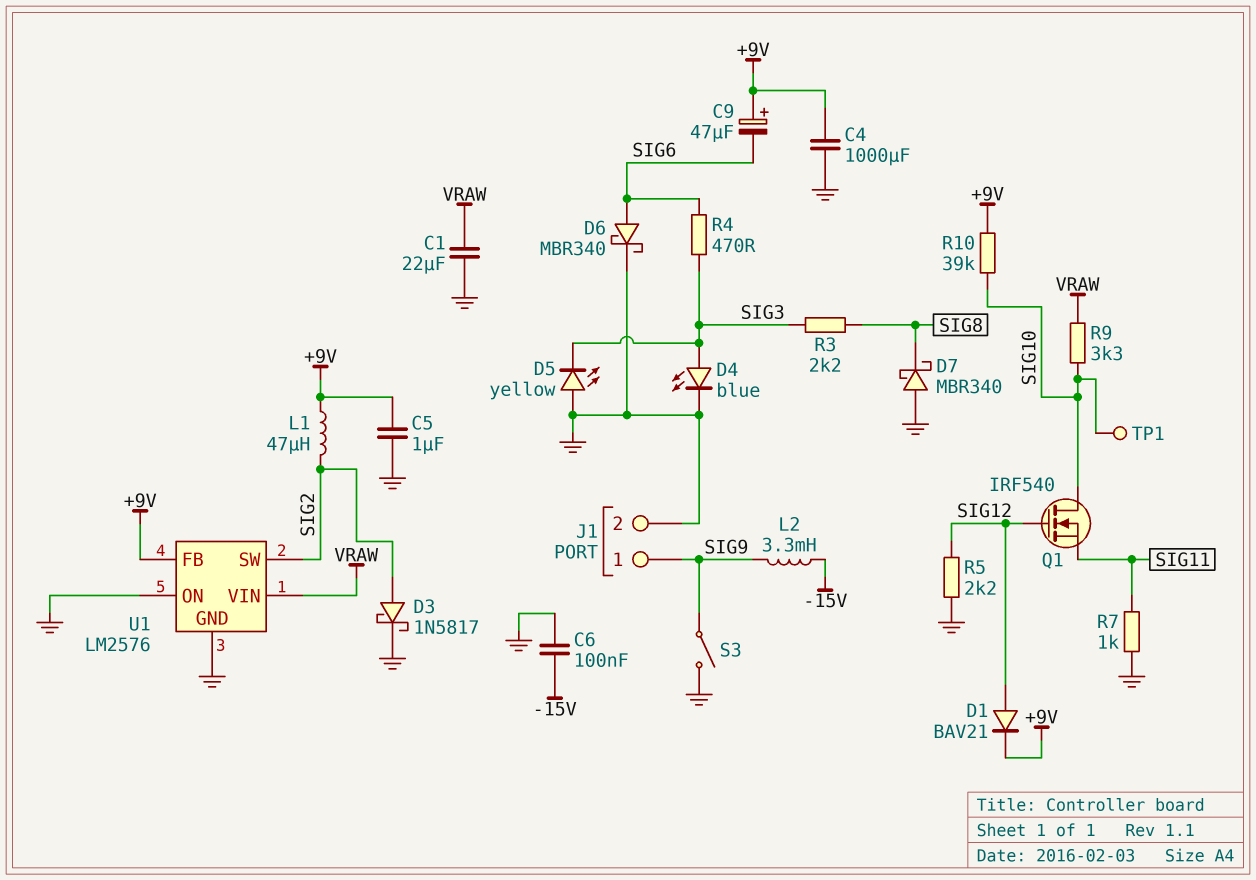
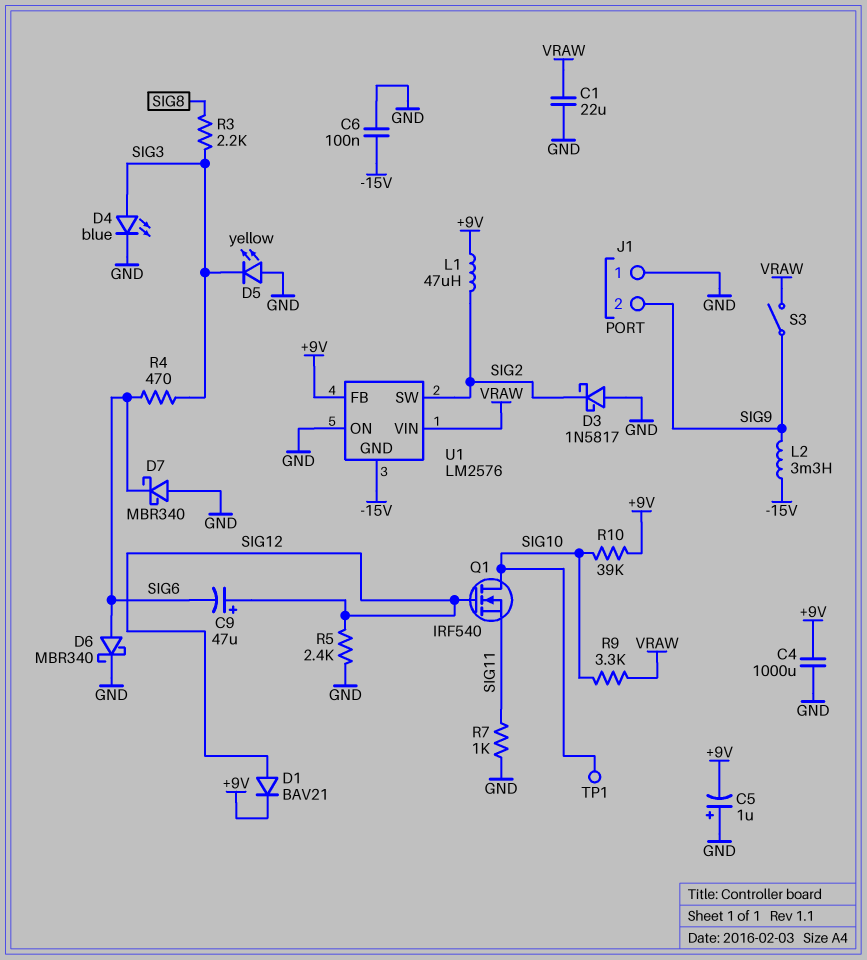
C5: 1uF (+9V, GND) -> 1uF (plus GND, minus +9V)
C9: 47uF (plus +9V, minus SIG6) -> 47uF (plus SIG12, minus SIG6)
D3: schottky 1N5817 (A SIG2, K GND) -> schottky 1N5817 (A GND, K SIG2)
D7: schottky MBR340 (A GND, K SIG8) -> schottky MBR340 (A GND, K SIG6)
J1 pin 1: SIG9 -> GND
J1 pin 2: GND -> SIG9
R5: 2.2k (GND, SIG12) -> 2.4k (GND, SIG12)
S3: switch (GND, SIG9) -> switch (SIG9, VRAW)
U1 pin GND: GND -> -15V

